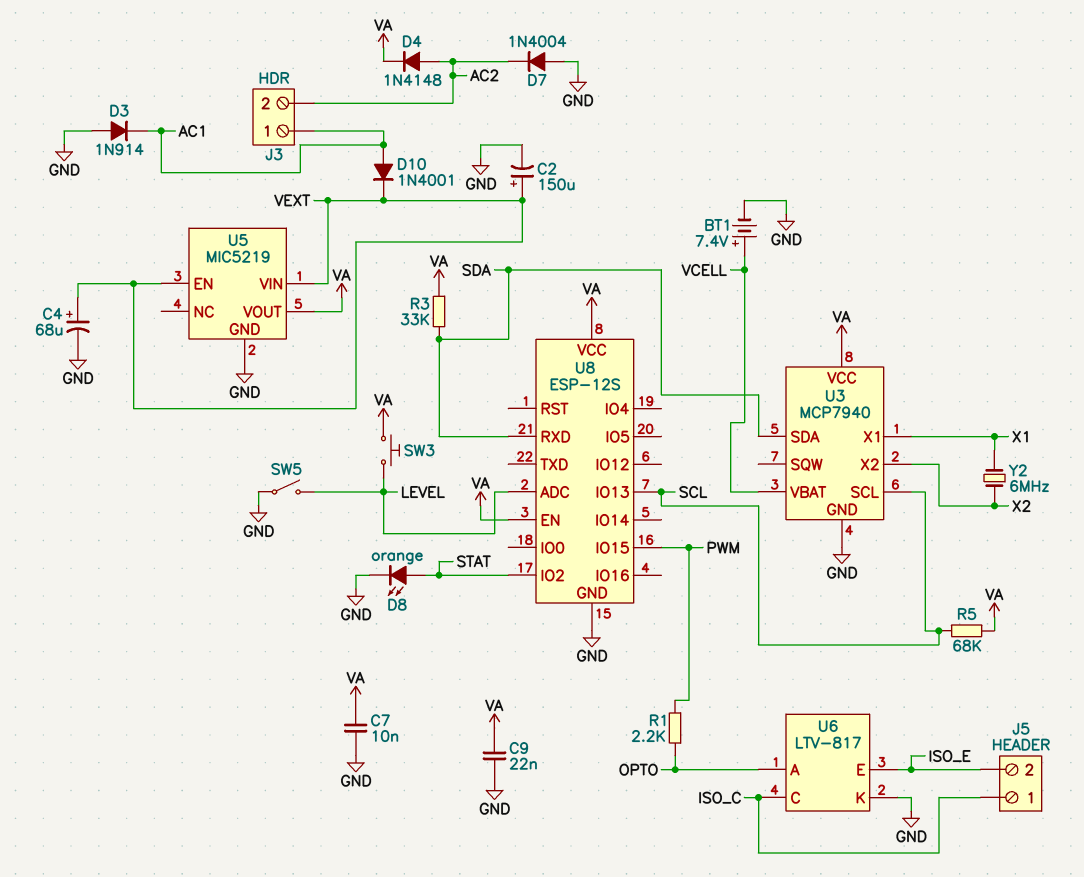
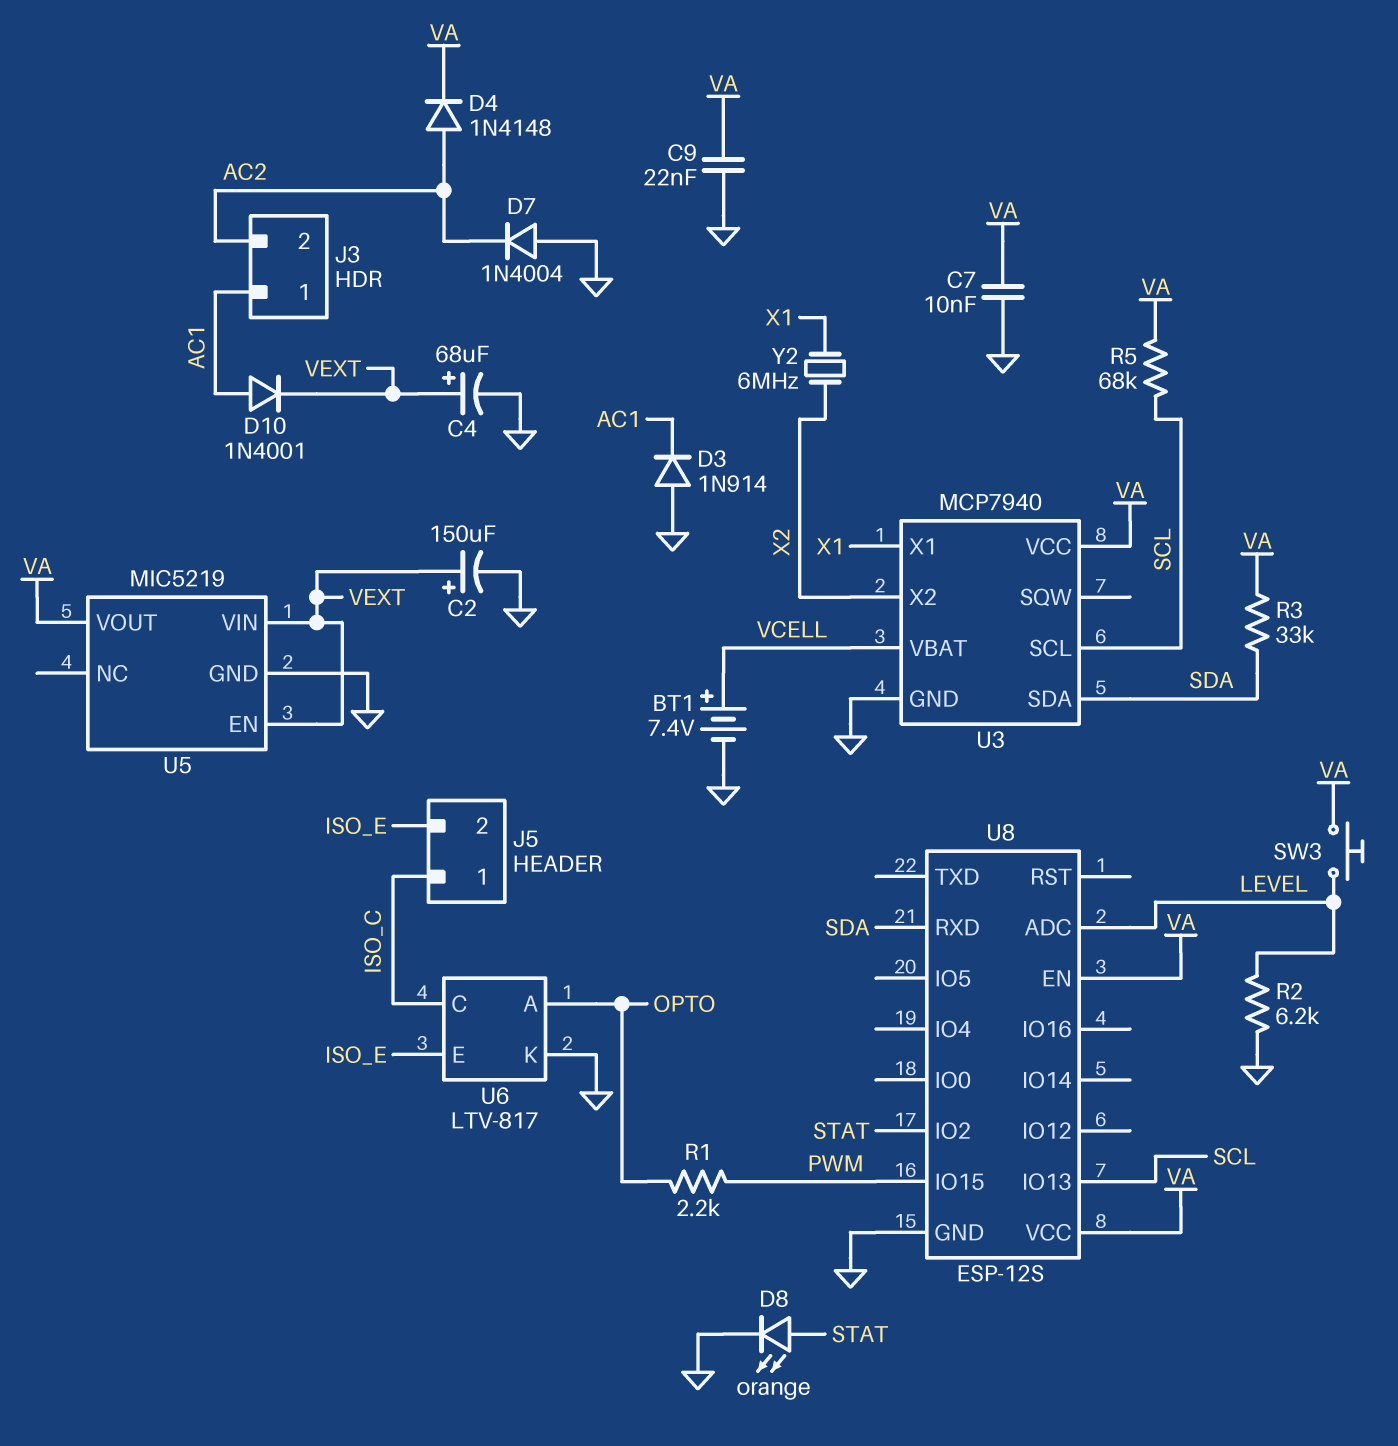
R2: none -> 6.2k (GND, LEVEL)
SW5: switch (GND, LEVEL) -> none

